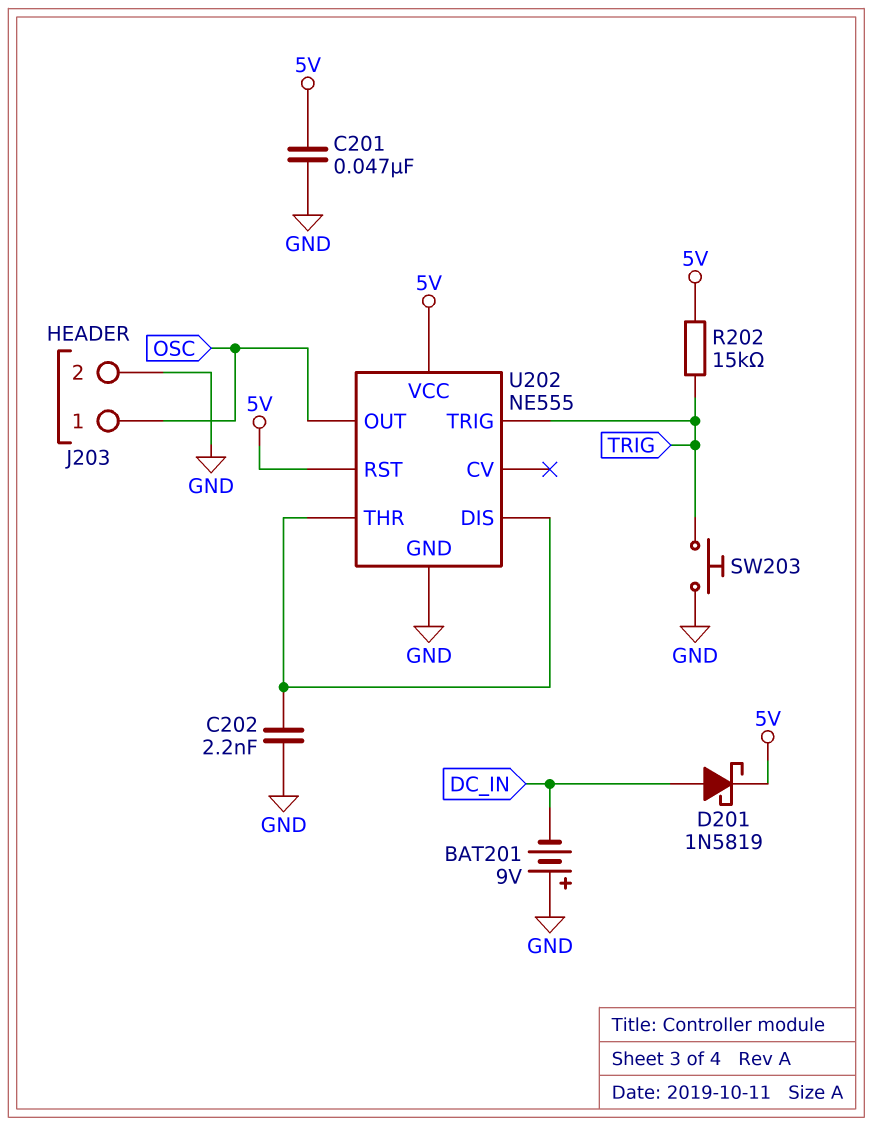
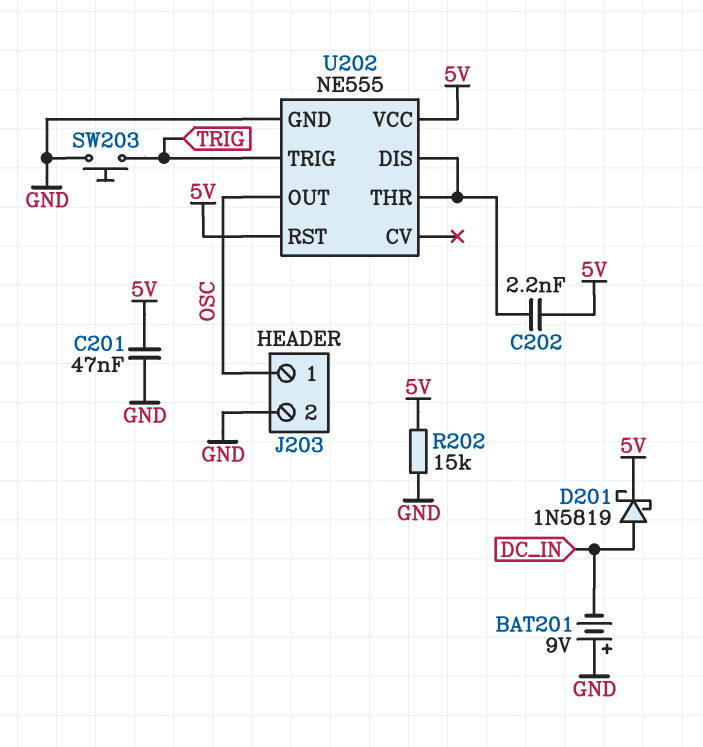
C202: 2.2nF (GND, U202/DIS) -> 2.2nF (5V, U202/DIS)
R202: 15k (5V, TRIG) -> 15k (5V, GND)

